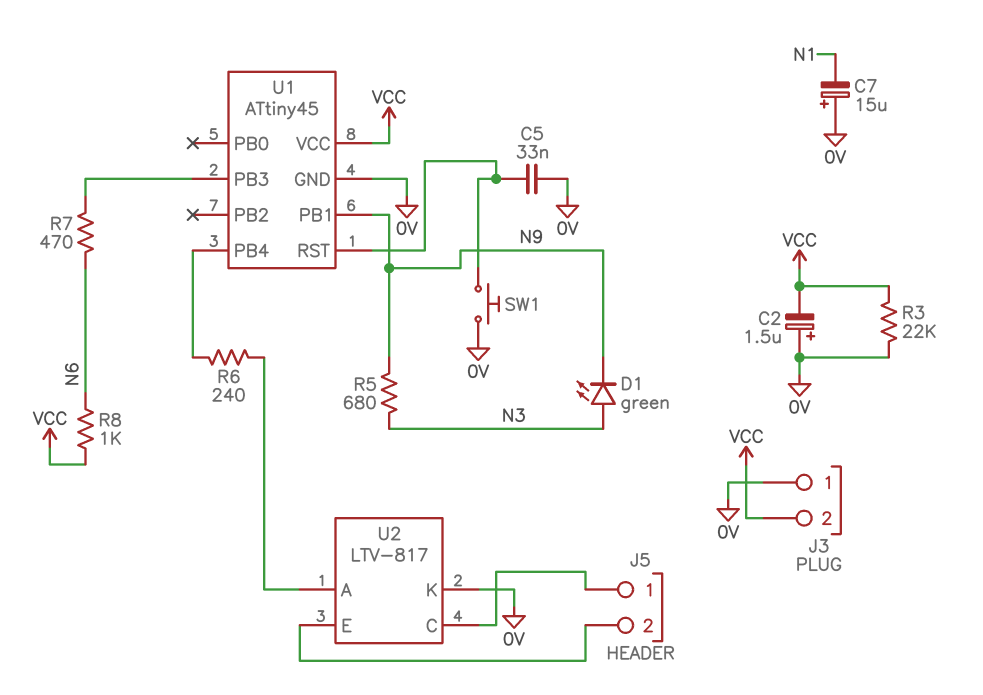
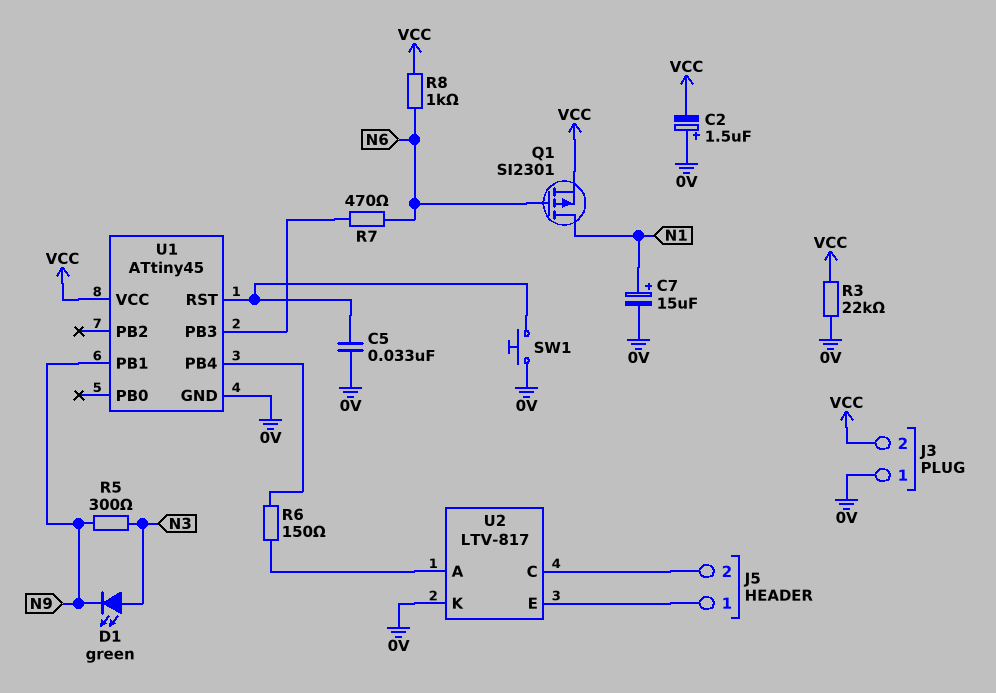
C7: 15uF (plus 0V, minus N1) -> 15uF (plus N1, minus 0V)
Q1: none -> PMOS SI2301 (G N6, D N1, S VCC)
R5: 680 (N3, N9) -> 300 (N3, N9)
R6: 240 (U1/PB4, U2/A) -> 150 (U1/PB4, U2/A)
U2 pin C: J5/1 -> J5/2
U2 pin E: J5/2 -> J5/1

